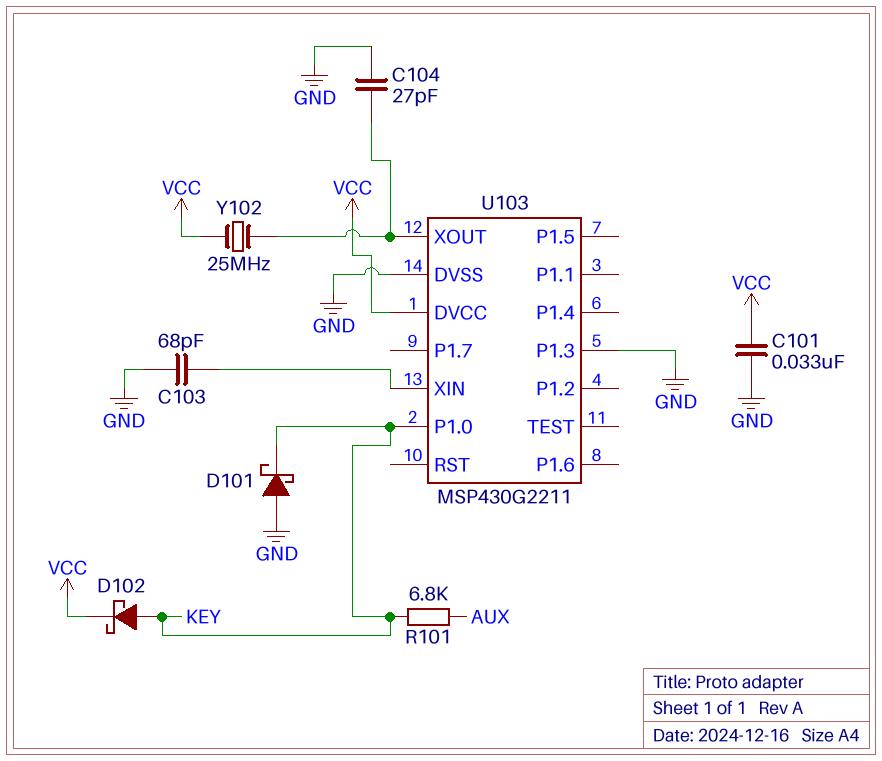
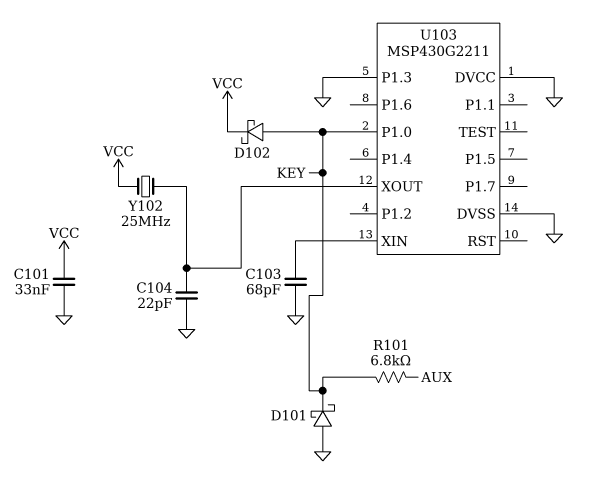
C104: 27pF (GND, U103/XOUT) -> 22pF (GND, U103/XOUT)
U103 pin DVCC: VCC -> GND

